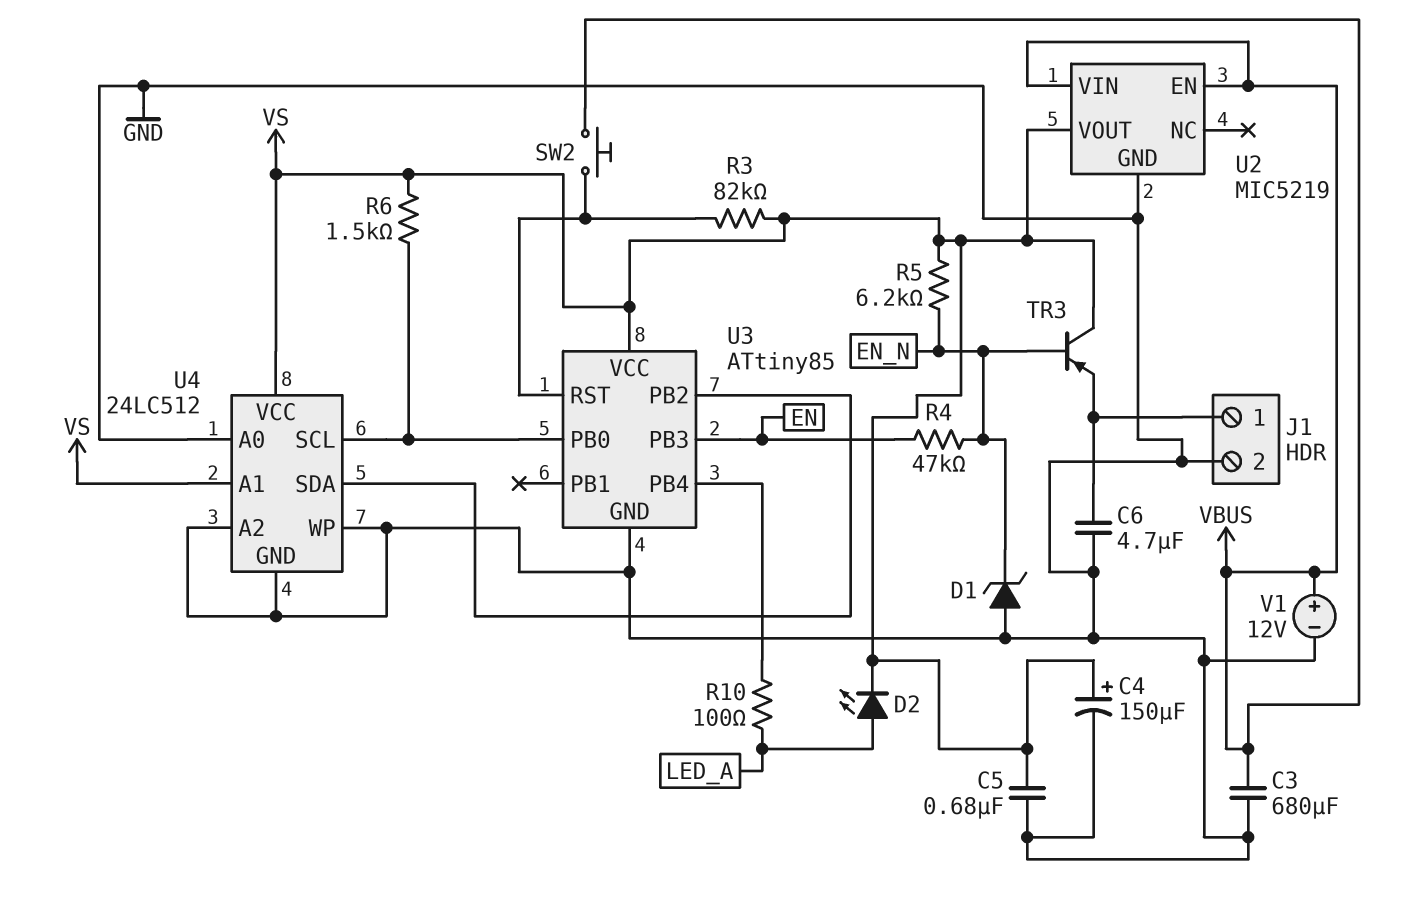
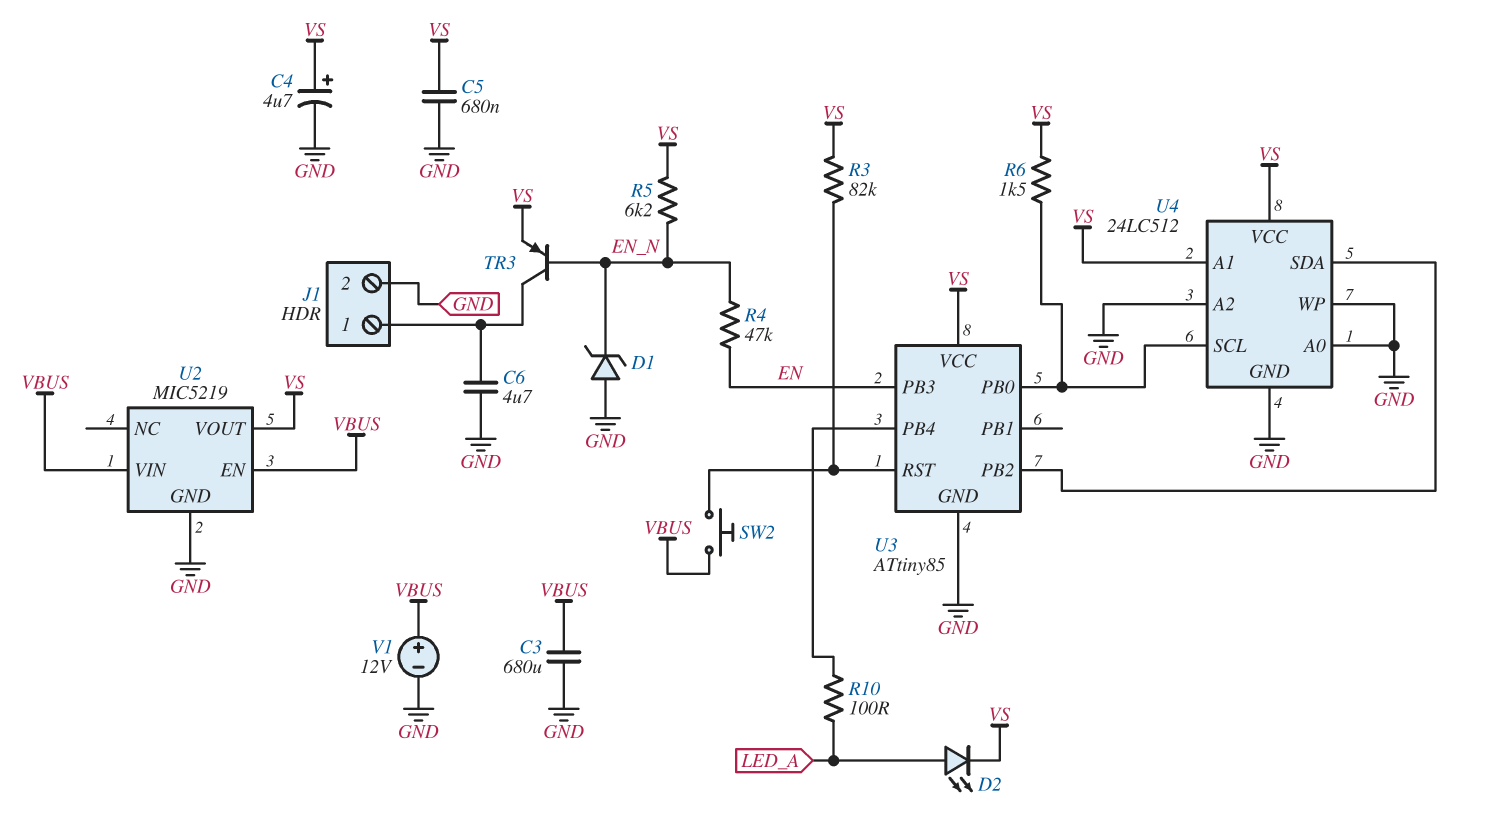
C4: 150uF (plus VS, minus GND) -> 4.7uF (plus VS, minus GND)
TR3: PNP (B EN_N, C VS, E J1/1) -> PNP (B EN_N, C J1/1, E VS)

